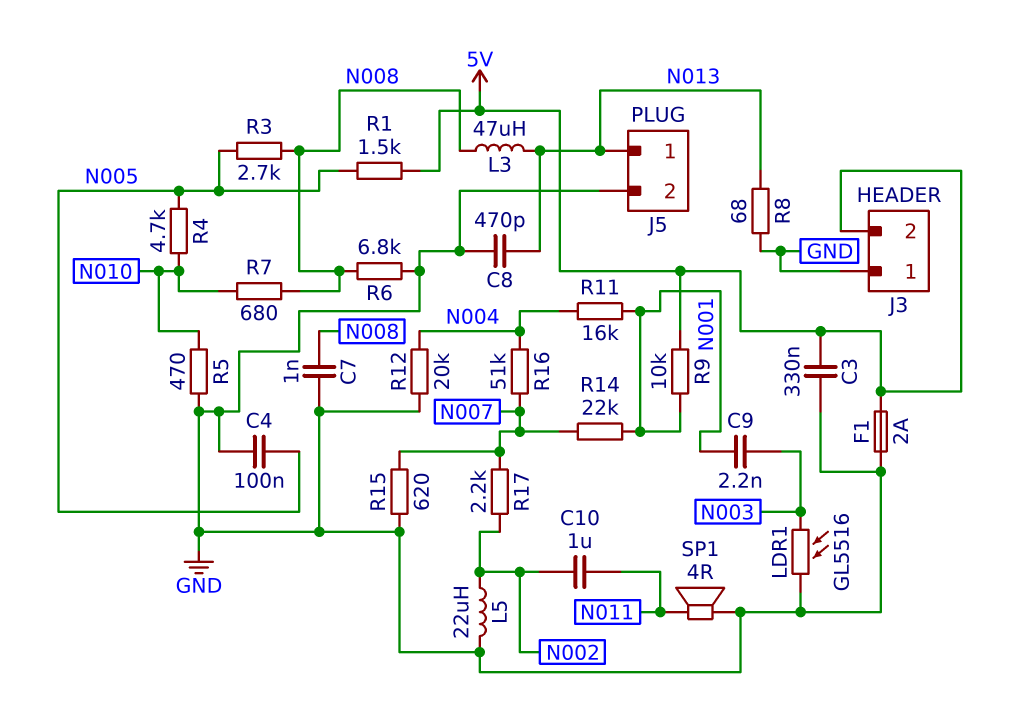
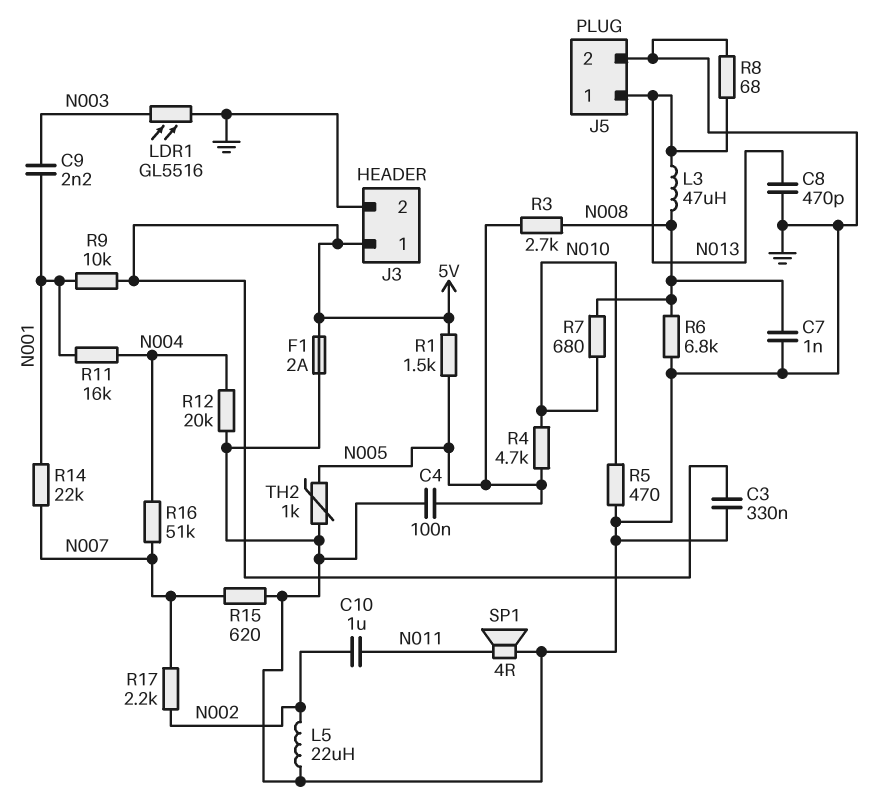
J3 pin 1: GND -> 5V
J3 pin 2: 5V -> GND
TH2: none -> 1k (GND, N005)

